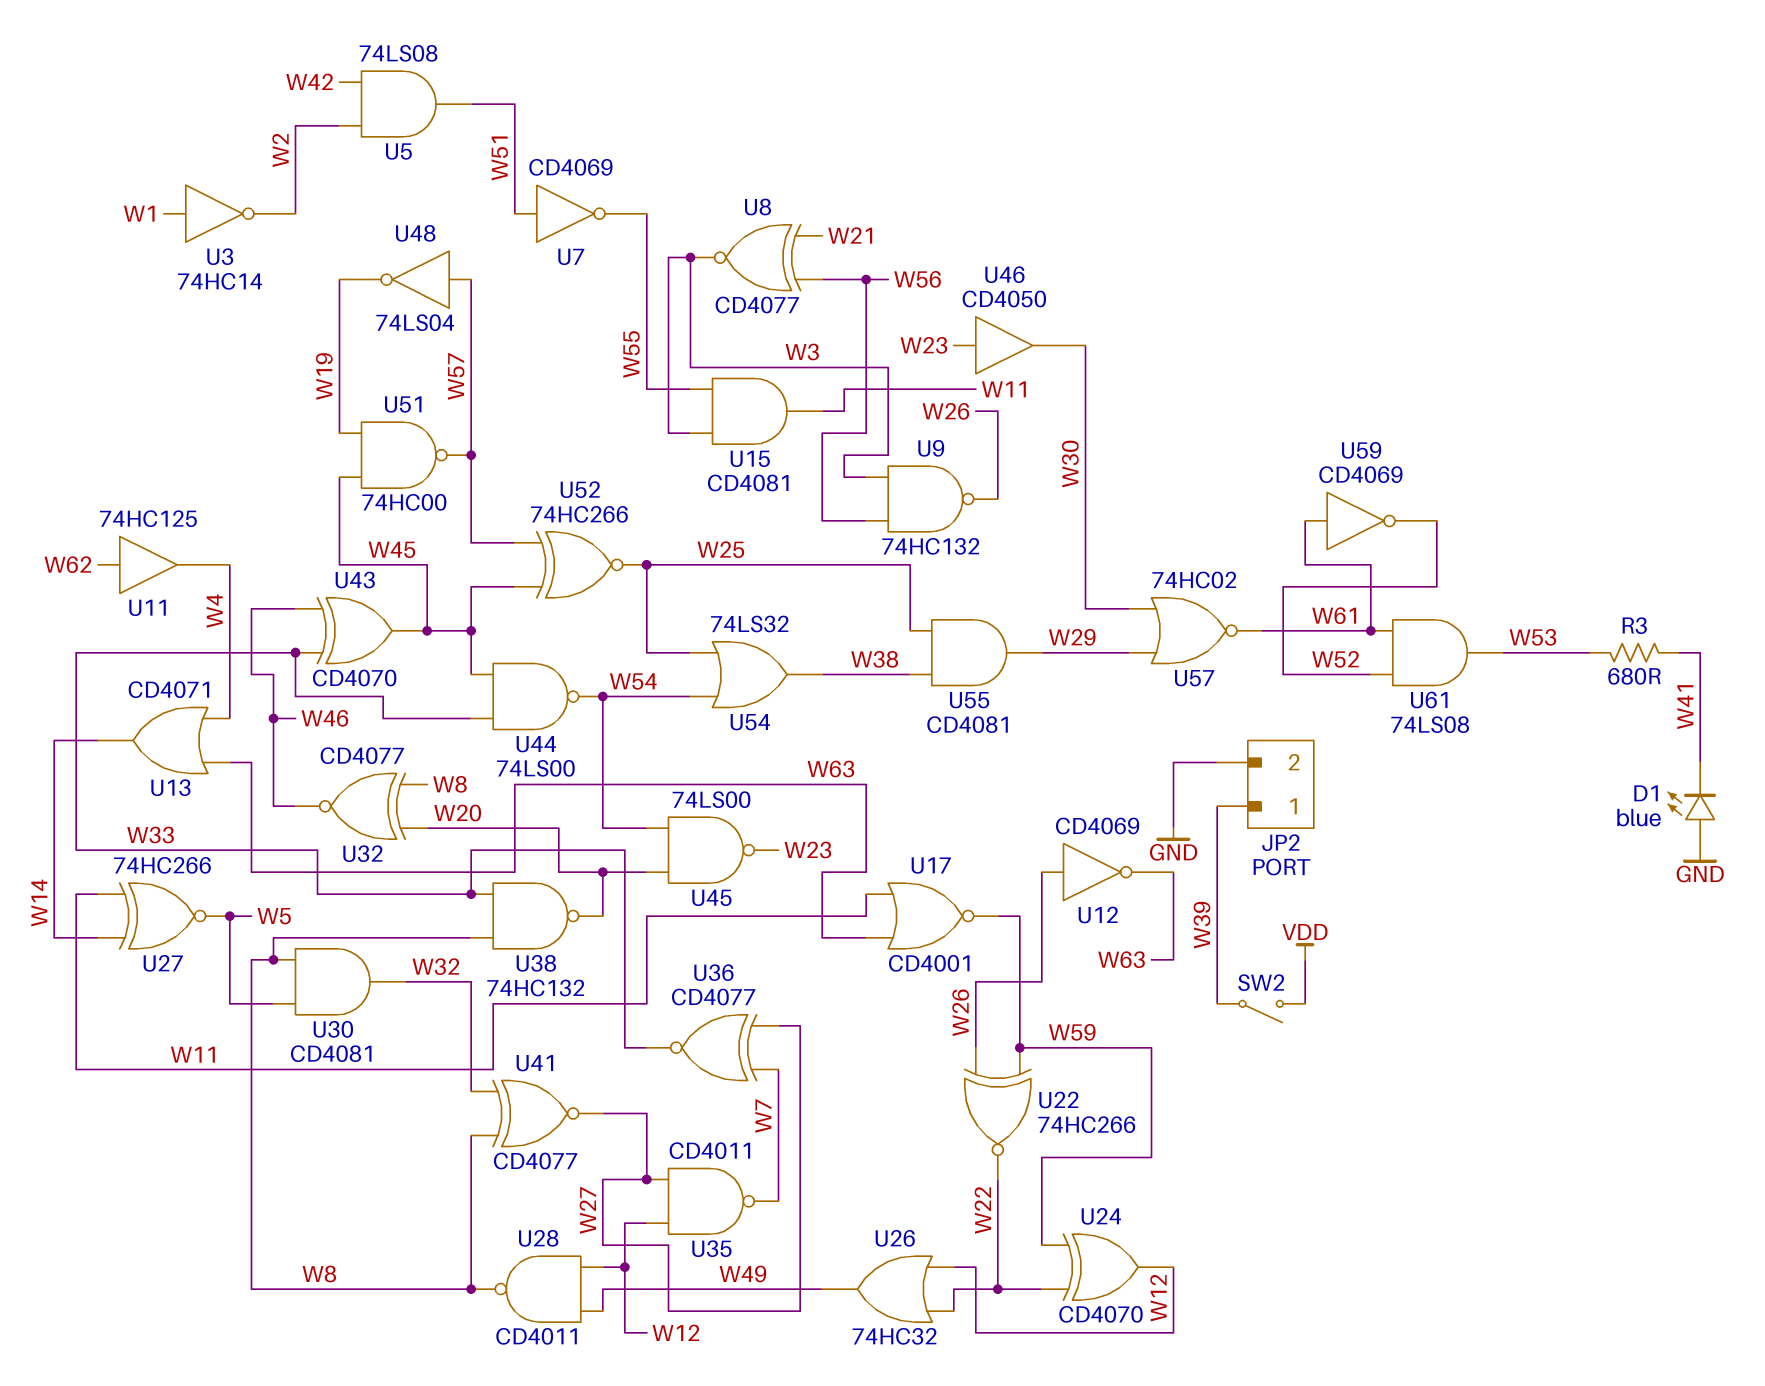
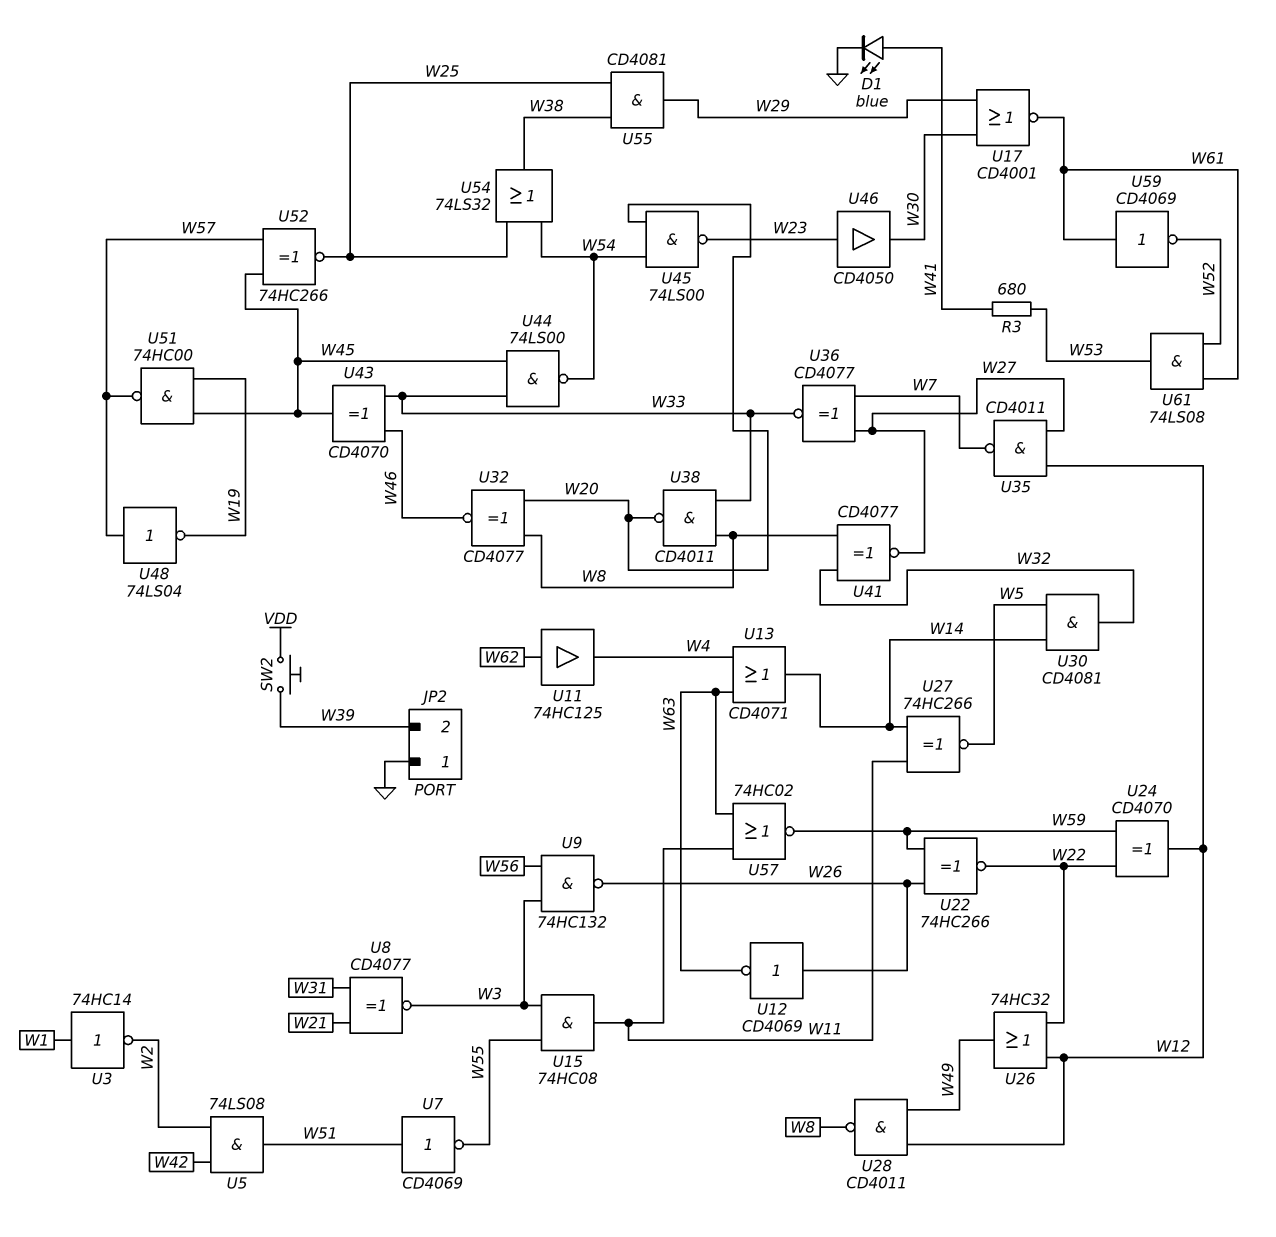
D1: LED blue (A GND, K W41) -> LED blue (A W41, K GND)
JP2 pin 1: W39 -> GND
JP2 pin 2: GND -> W39
SW2: switch (VDD, W39) -> button (VDD, W39)
U8: XNOR CD4077 (in W21, in W56, out W3) -> XNOR CD4077 (in W21, in W31, out W3)
U15: AND CD4081 (in W3, in W55, out W11) -> AND 74HC08 (in W3, in W55, out W11)
U17: NOR CD4001 (in W11, in W63, out W59) -> NOR CD4001 (in W29, in W30, out W61)
U30: AND CD4081 (in W5, in W8, out W32) -> AND CD4081 (in W5, in W14, out W32)
U38: NAND 74HC132 (in W8, in W33, out W20) -> NAND CD4011 (in W8, in W33, out W20)
U57: NOR 74HC02 (in W29, in W30, out W61) -> NOR 74HC02 (in W11, in W63, out W59)

